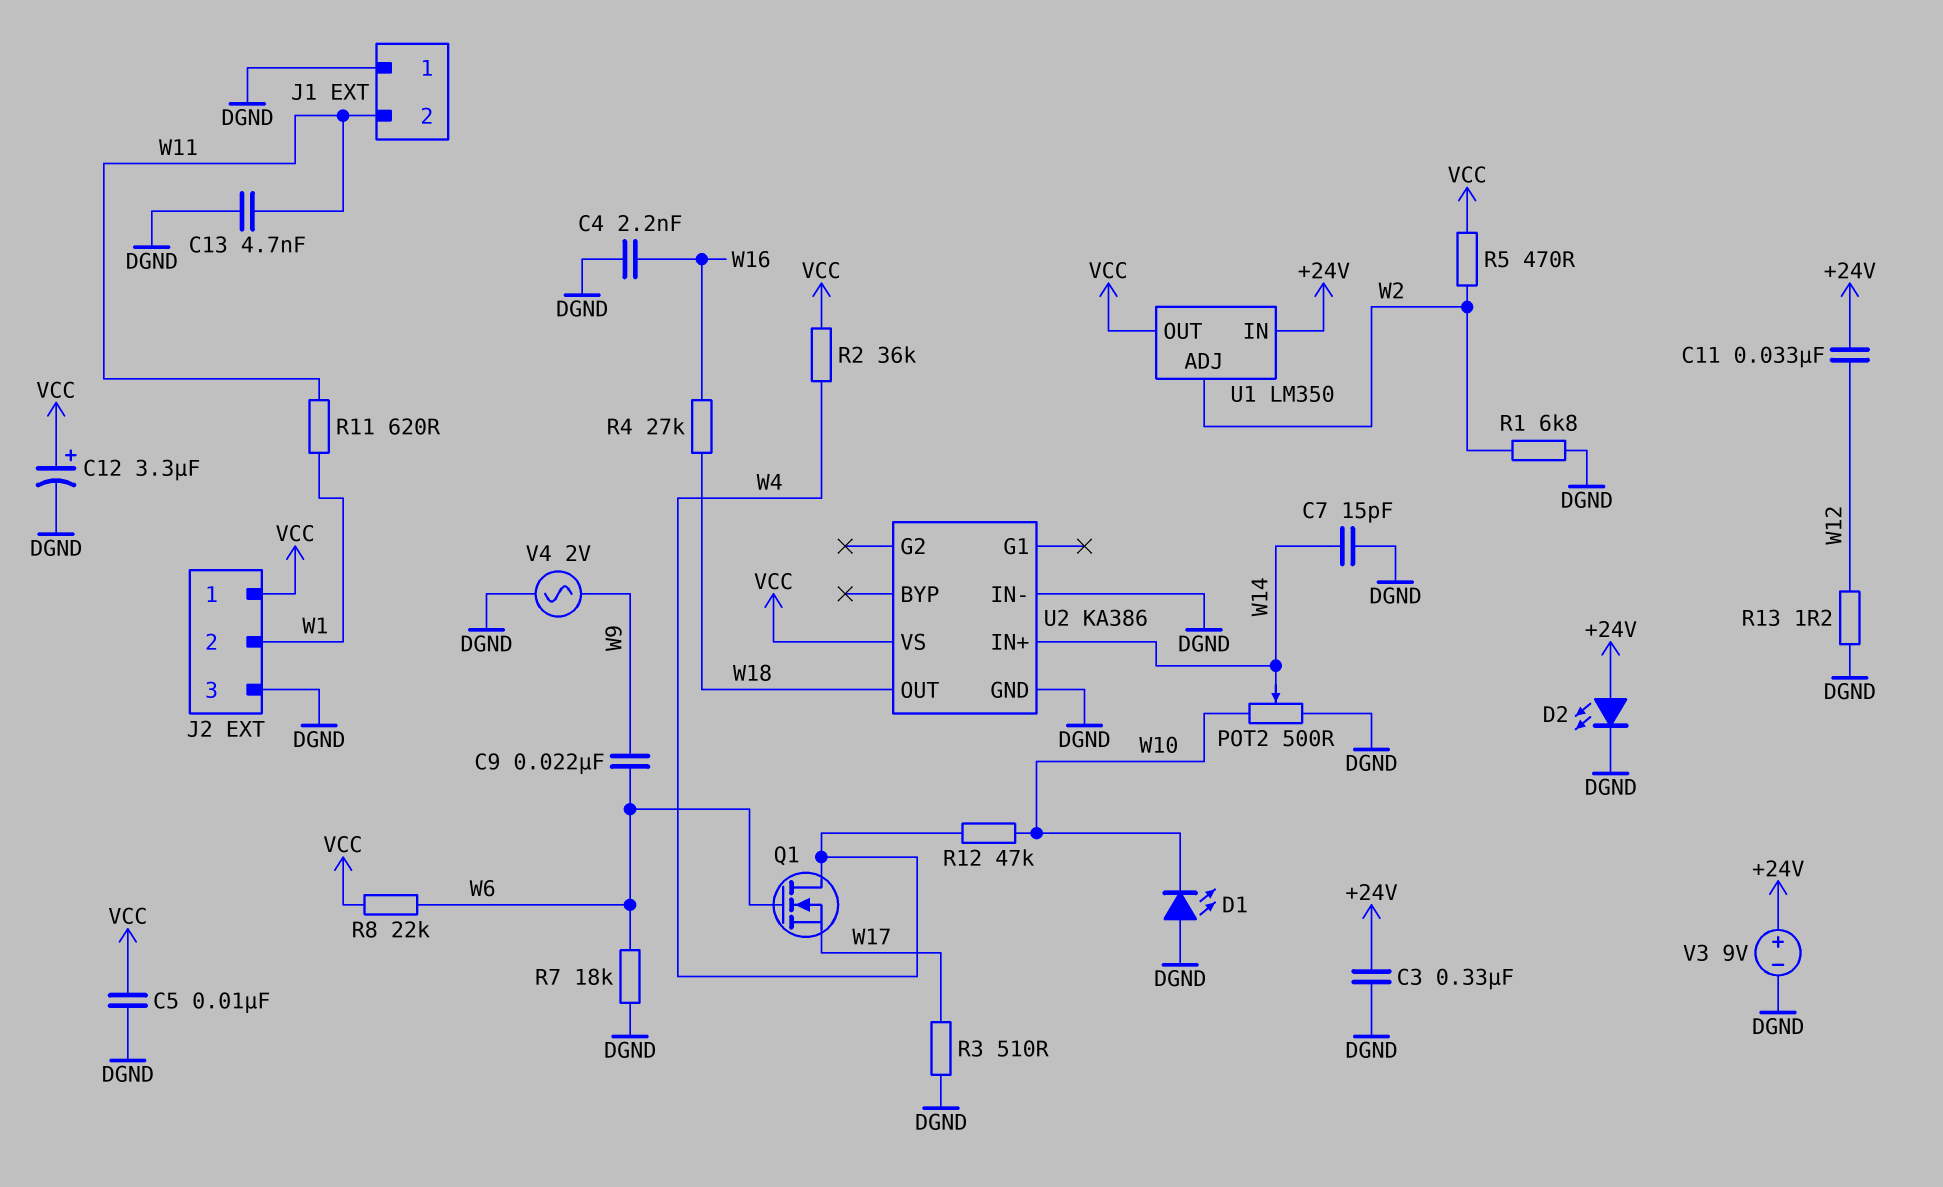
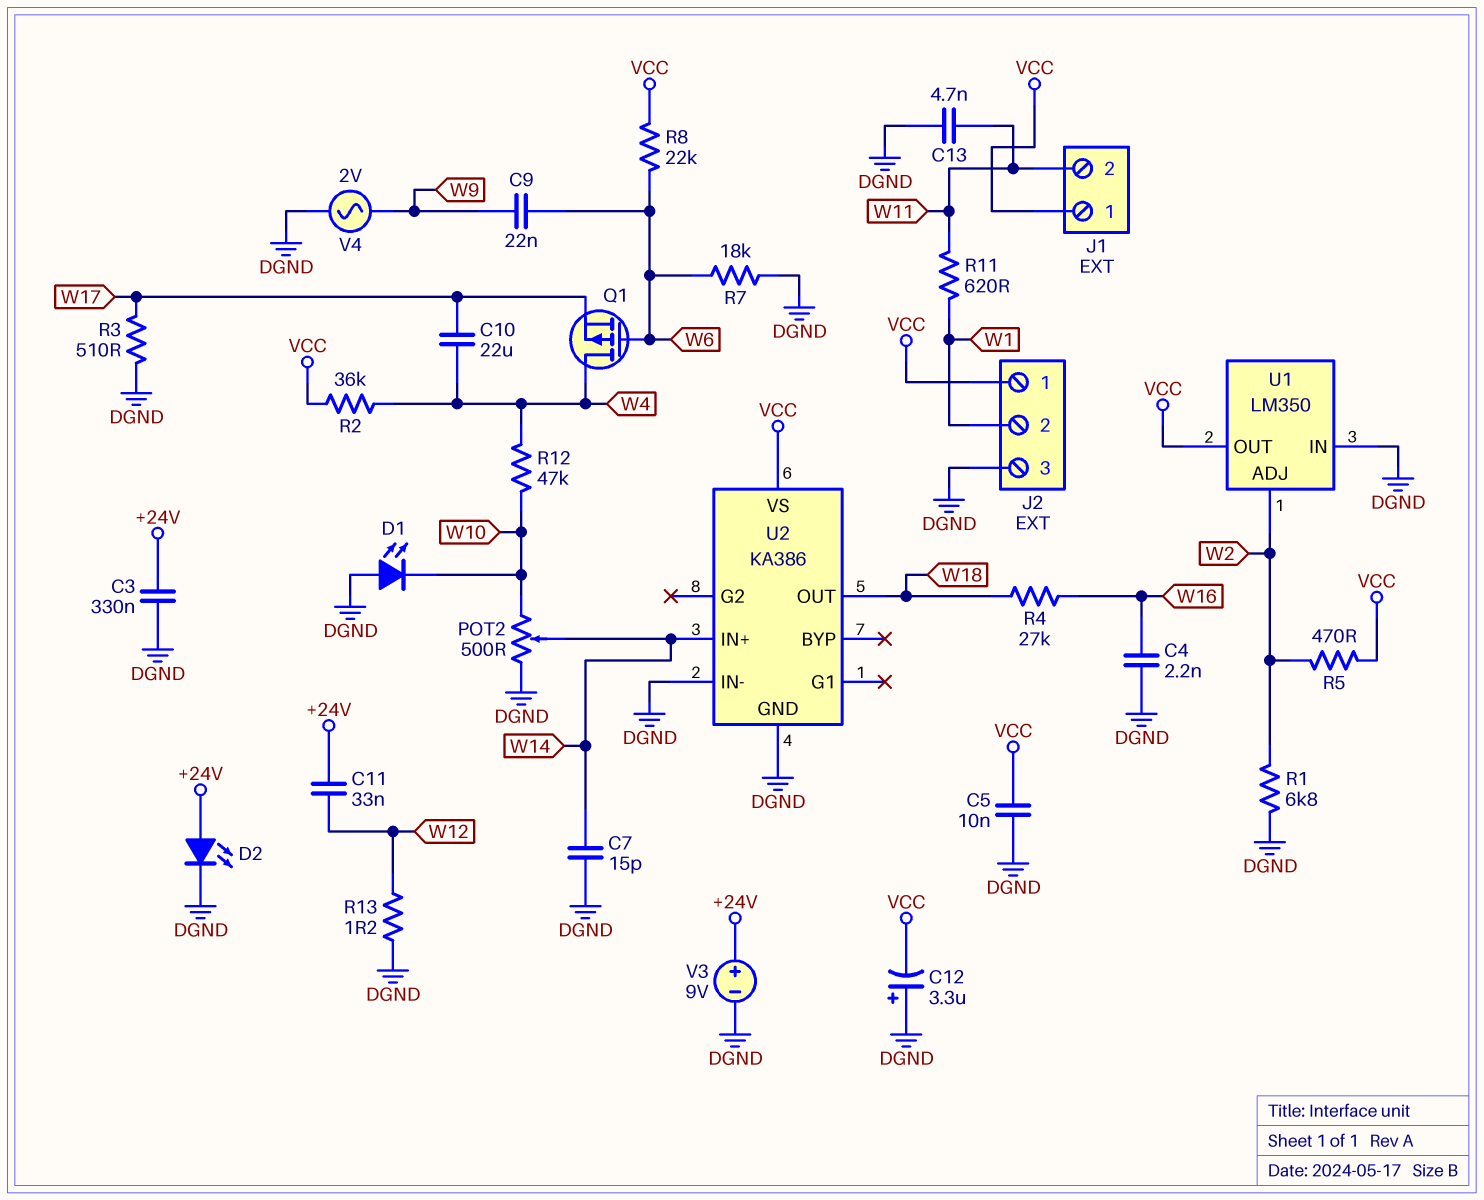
C10: none -> 22uF (W4, W17)
C12: 3.3uF (plus VCC, minus DGND) -> 3.3uF (plus DGND, minus VCC)
J1 pin 1: DGND -> VCC
Q1: NMOS (G W6, D W4, S W17) -> PMOS (G W6, D W4, S W17)
U1 pin IN: +24V -> DGND

